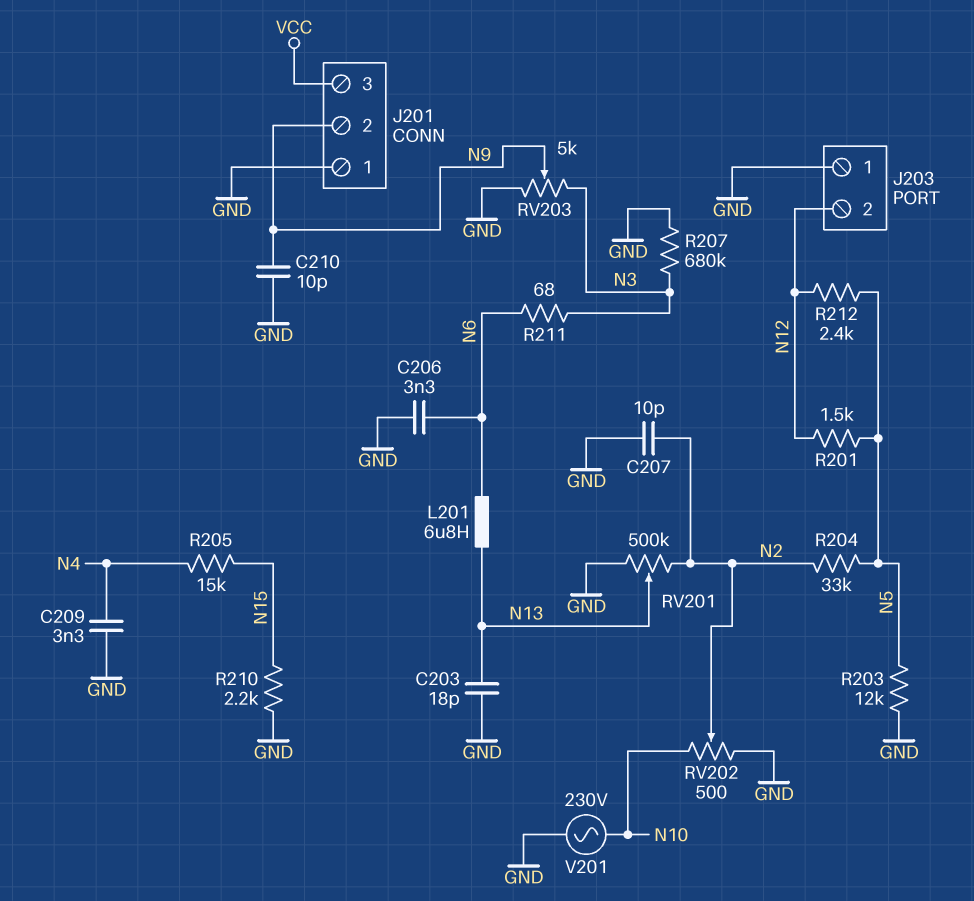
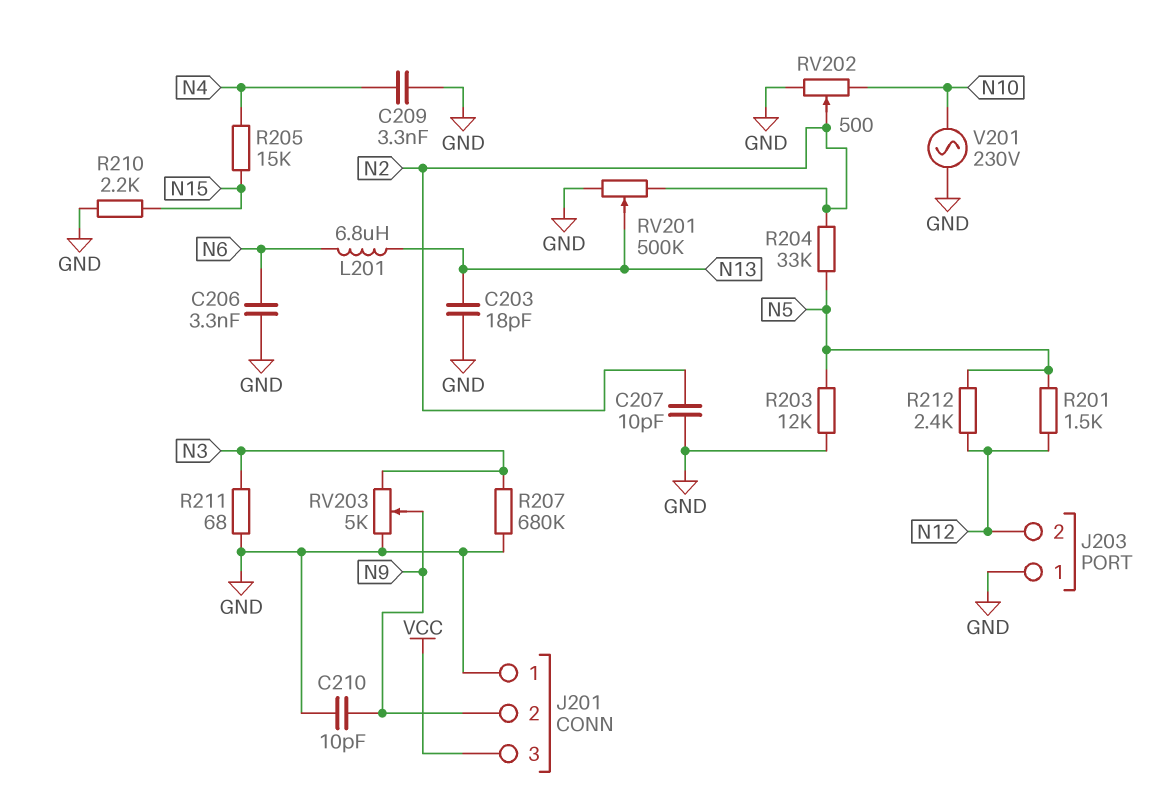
R211: 68 (N3, N6) -> 68 (GND, N3)

